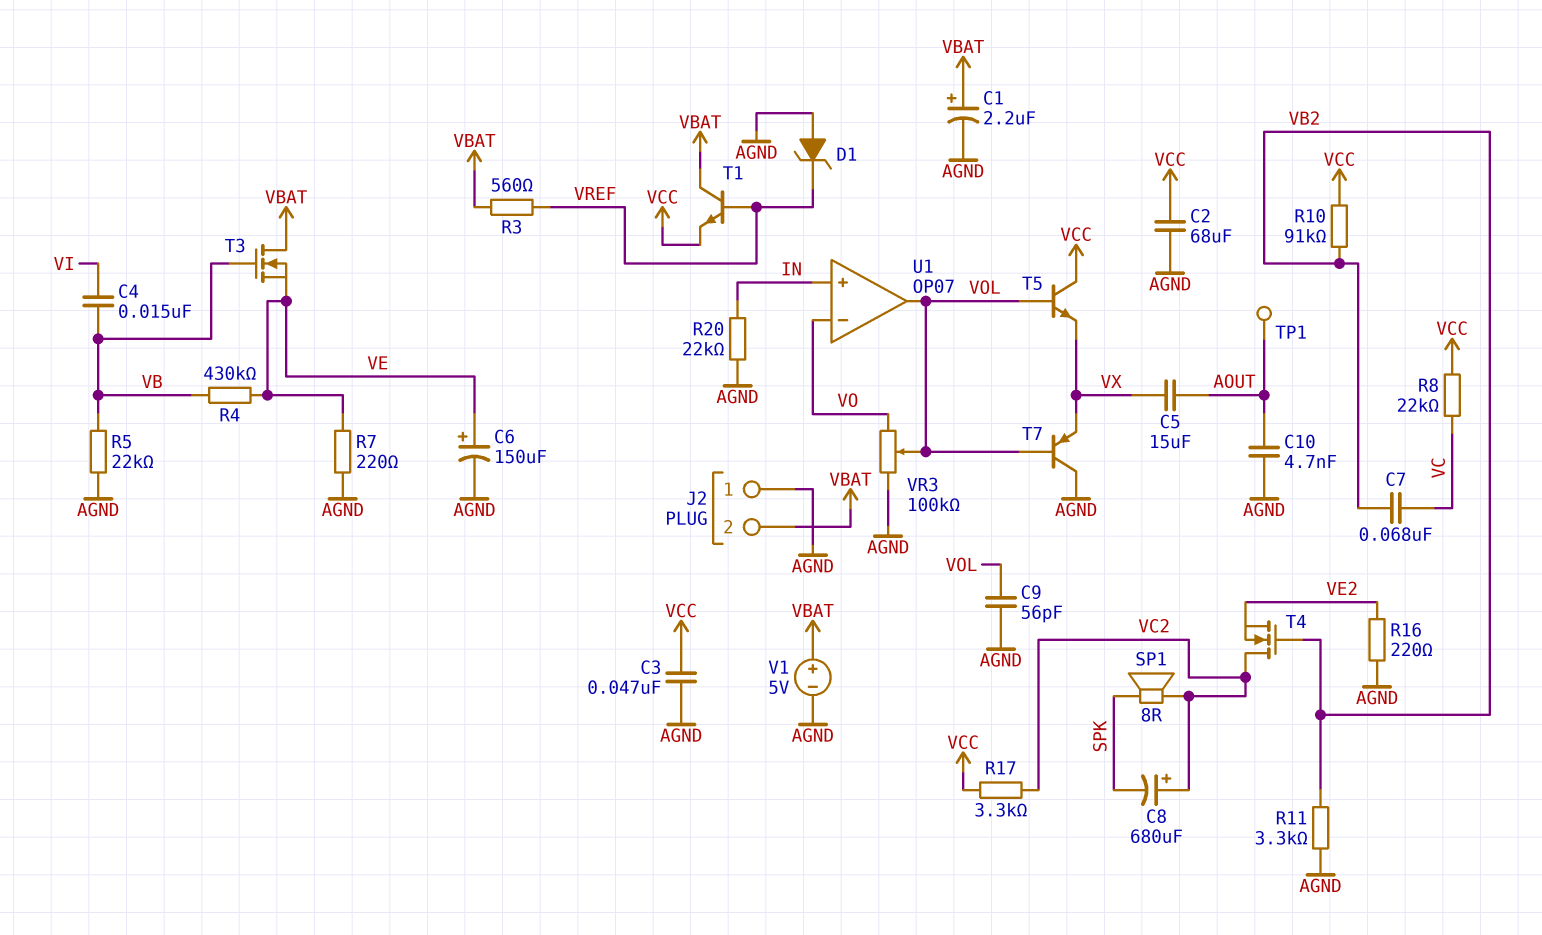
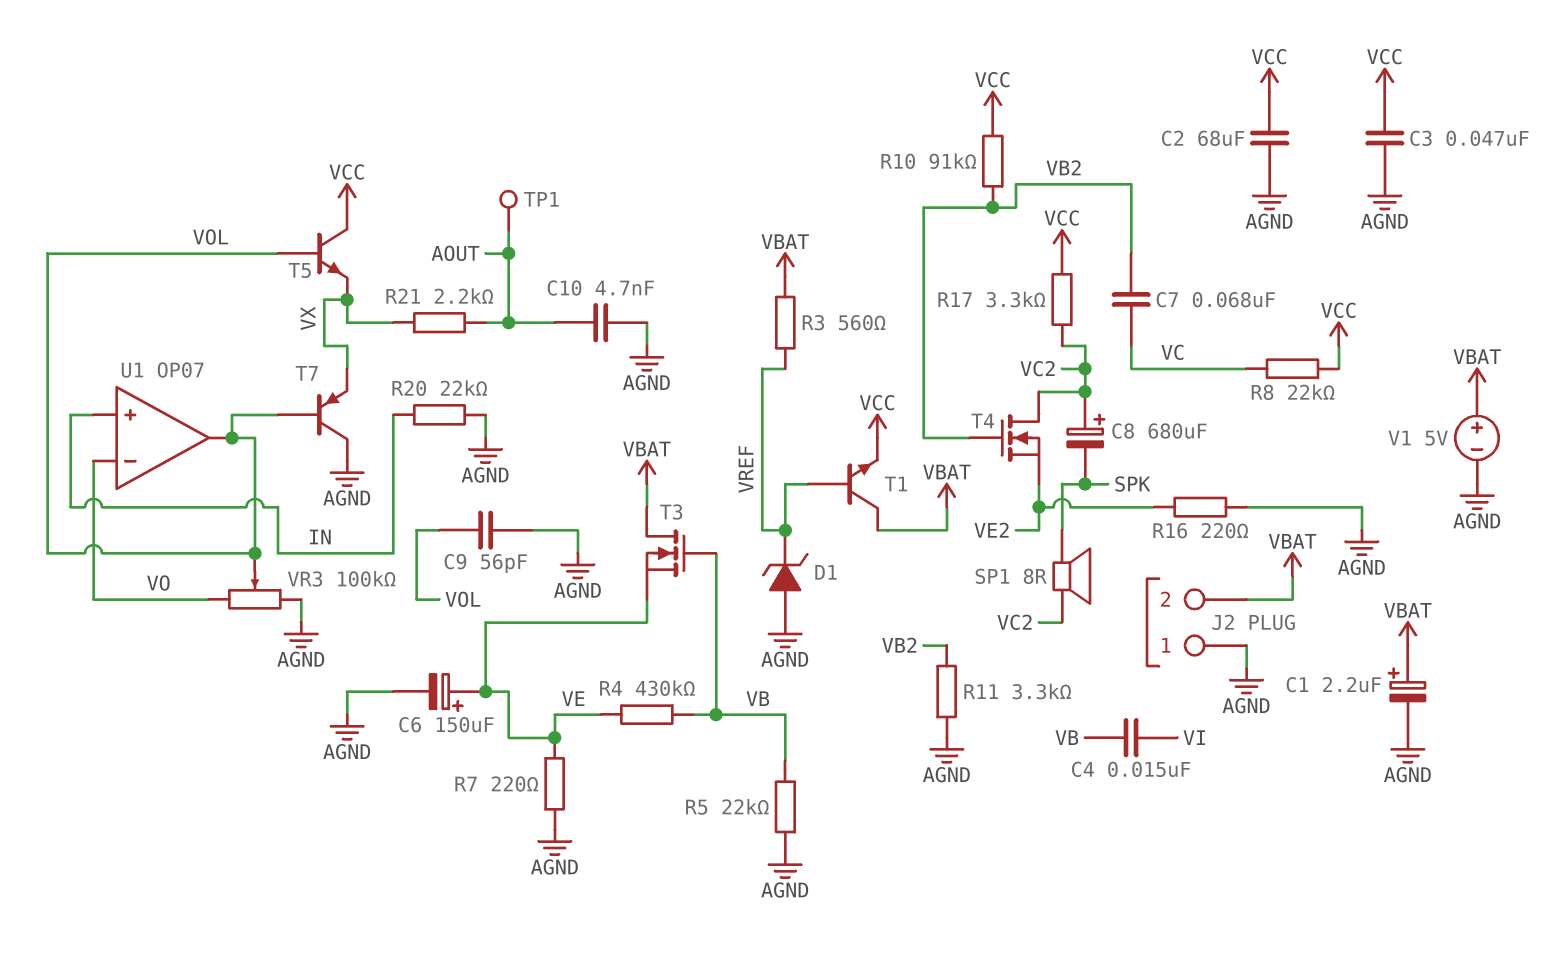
C5: 15uF (AOUT, VX) -> none
R21: none -> 2.2k (AOUT, VX)

